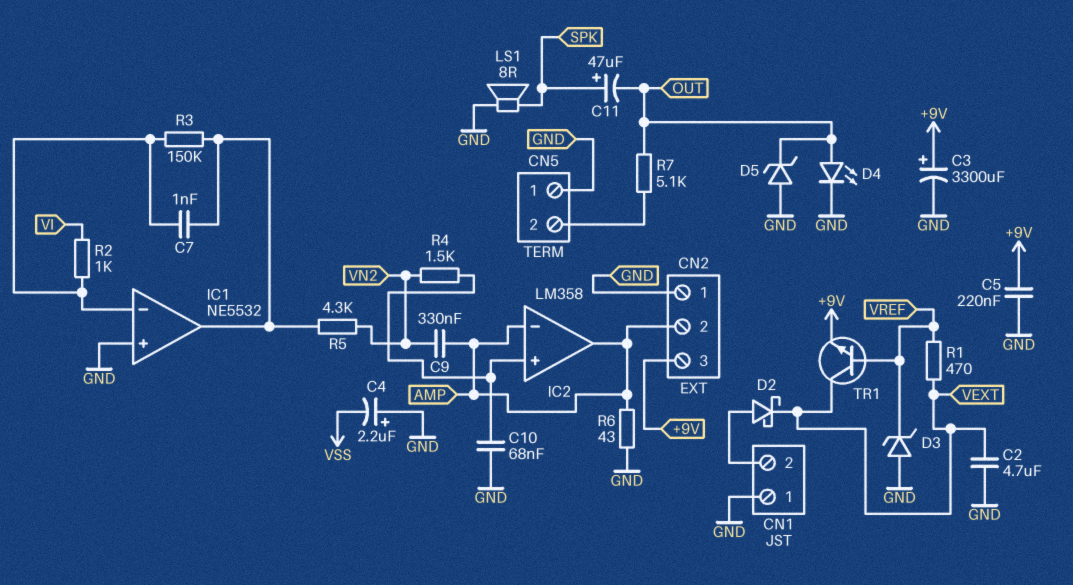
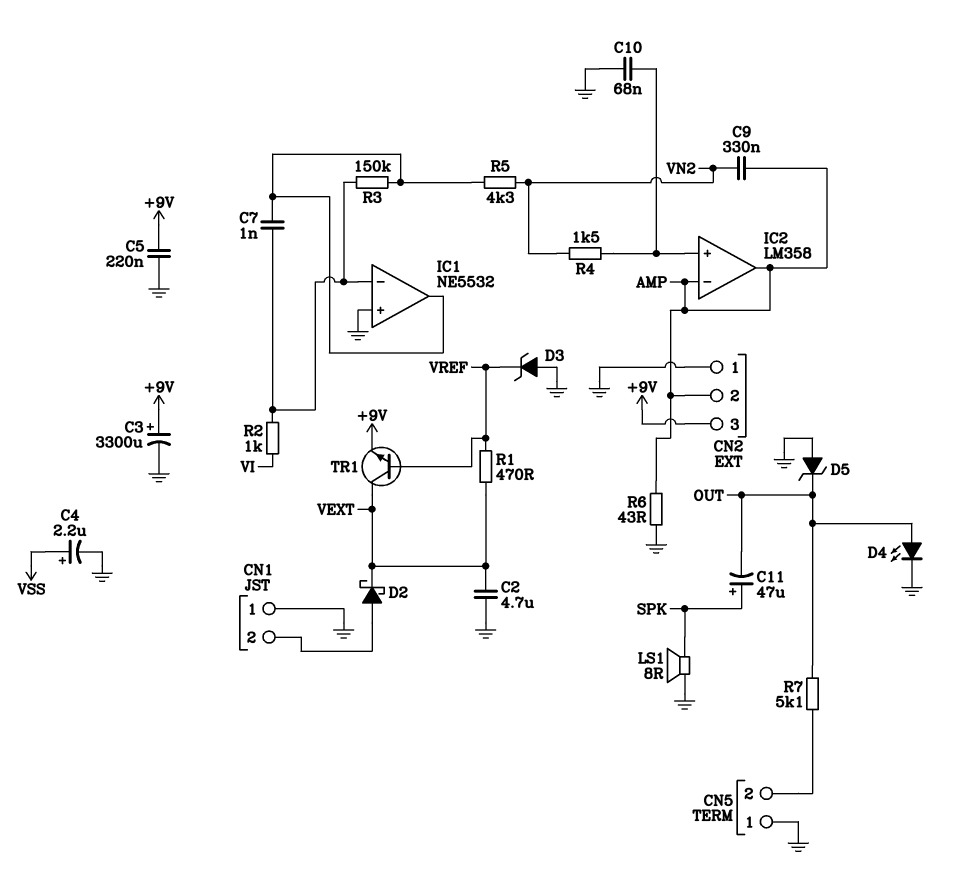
C4: 2.2uF (plus GND, minus VSS) -> 2.2uF (plus VSS, minus GND)

